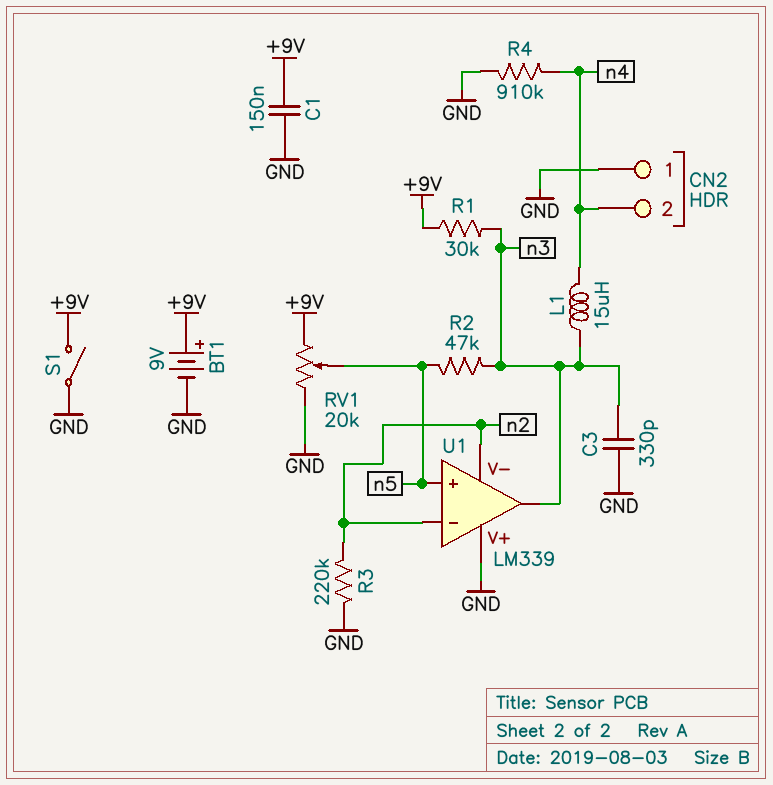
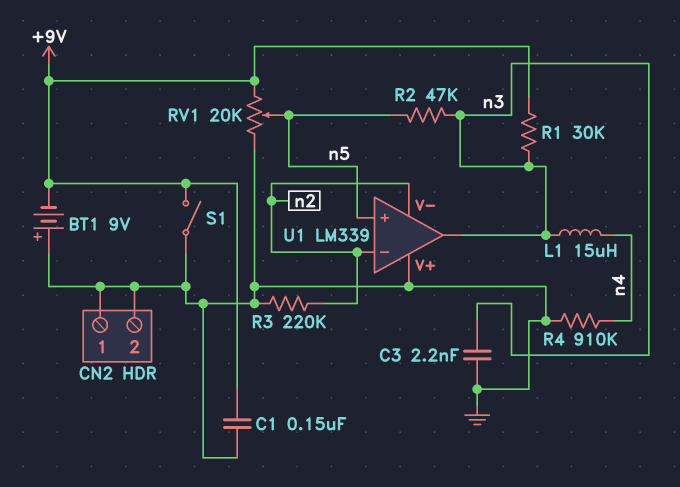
BT1: 9V (plus +9V, minus GND) -> 9V (plus GND, minus +9V)
C3: 330pF (GND, n3) -> 2.2nF (GND, n3)
CN2 pin 2: n4 -> GND

